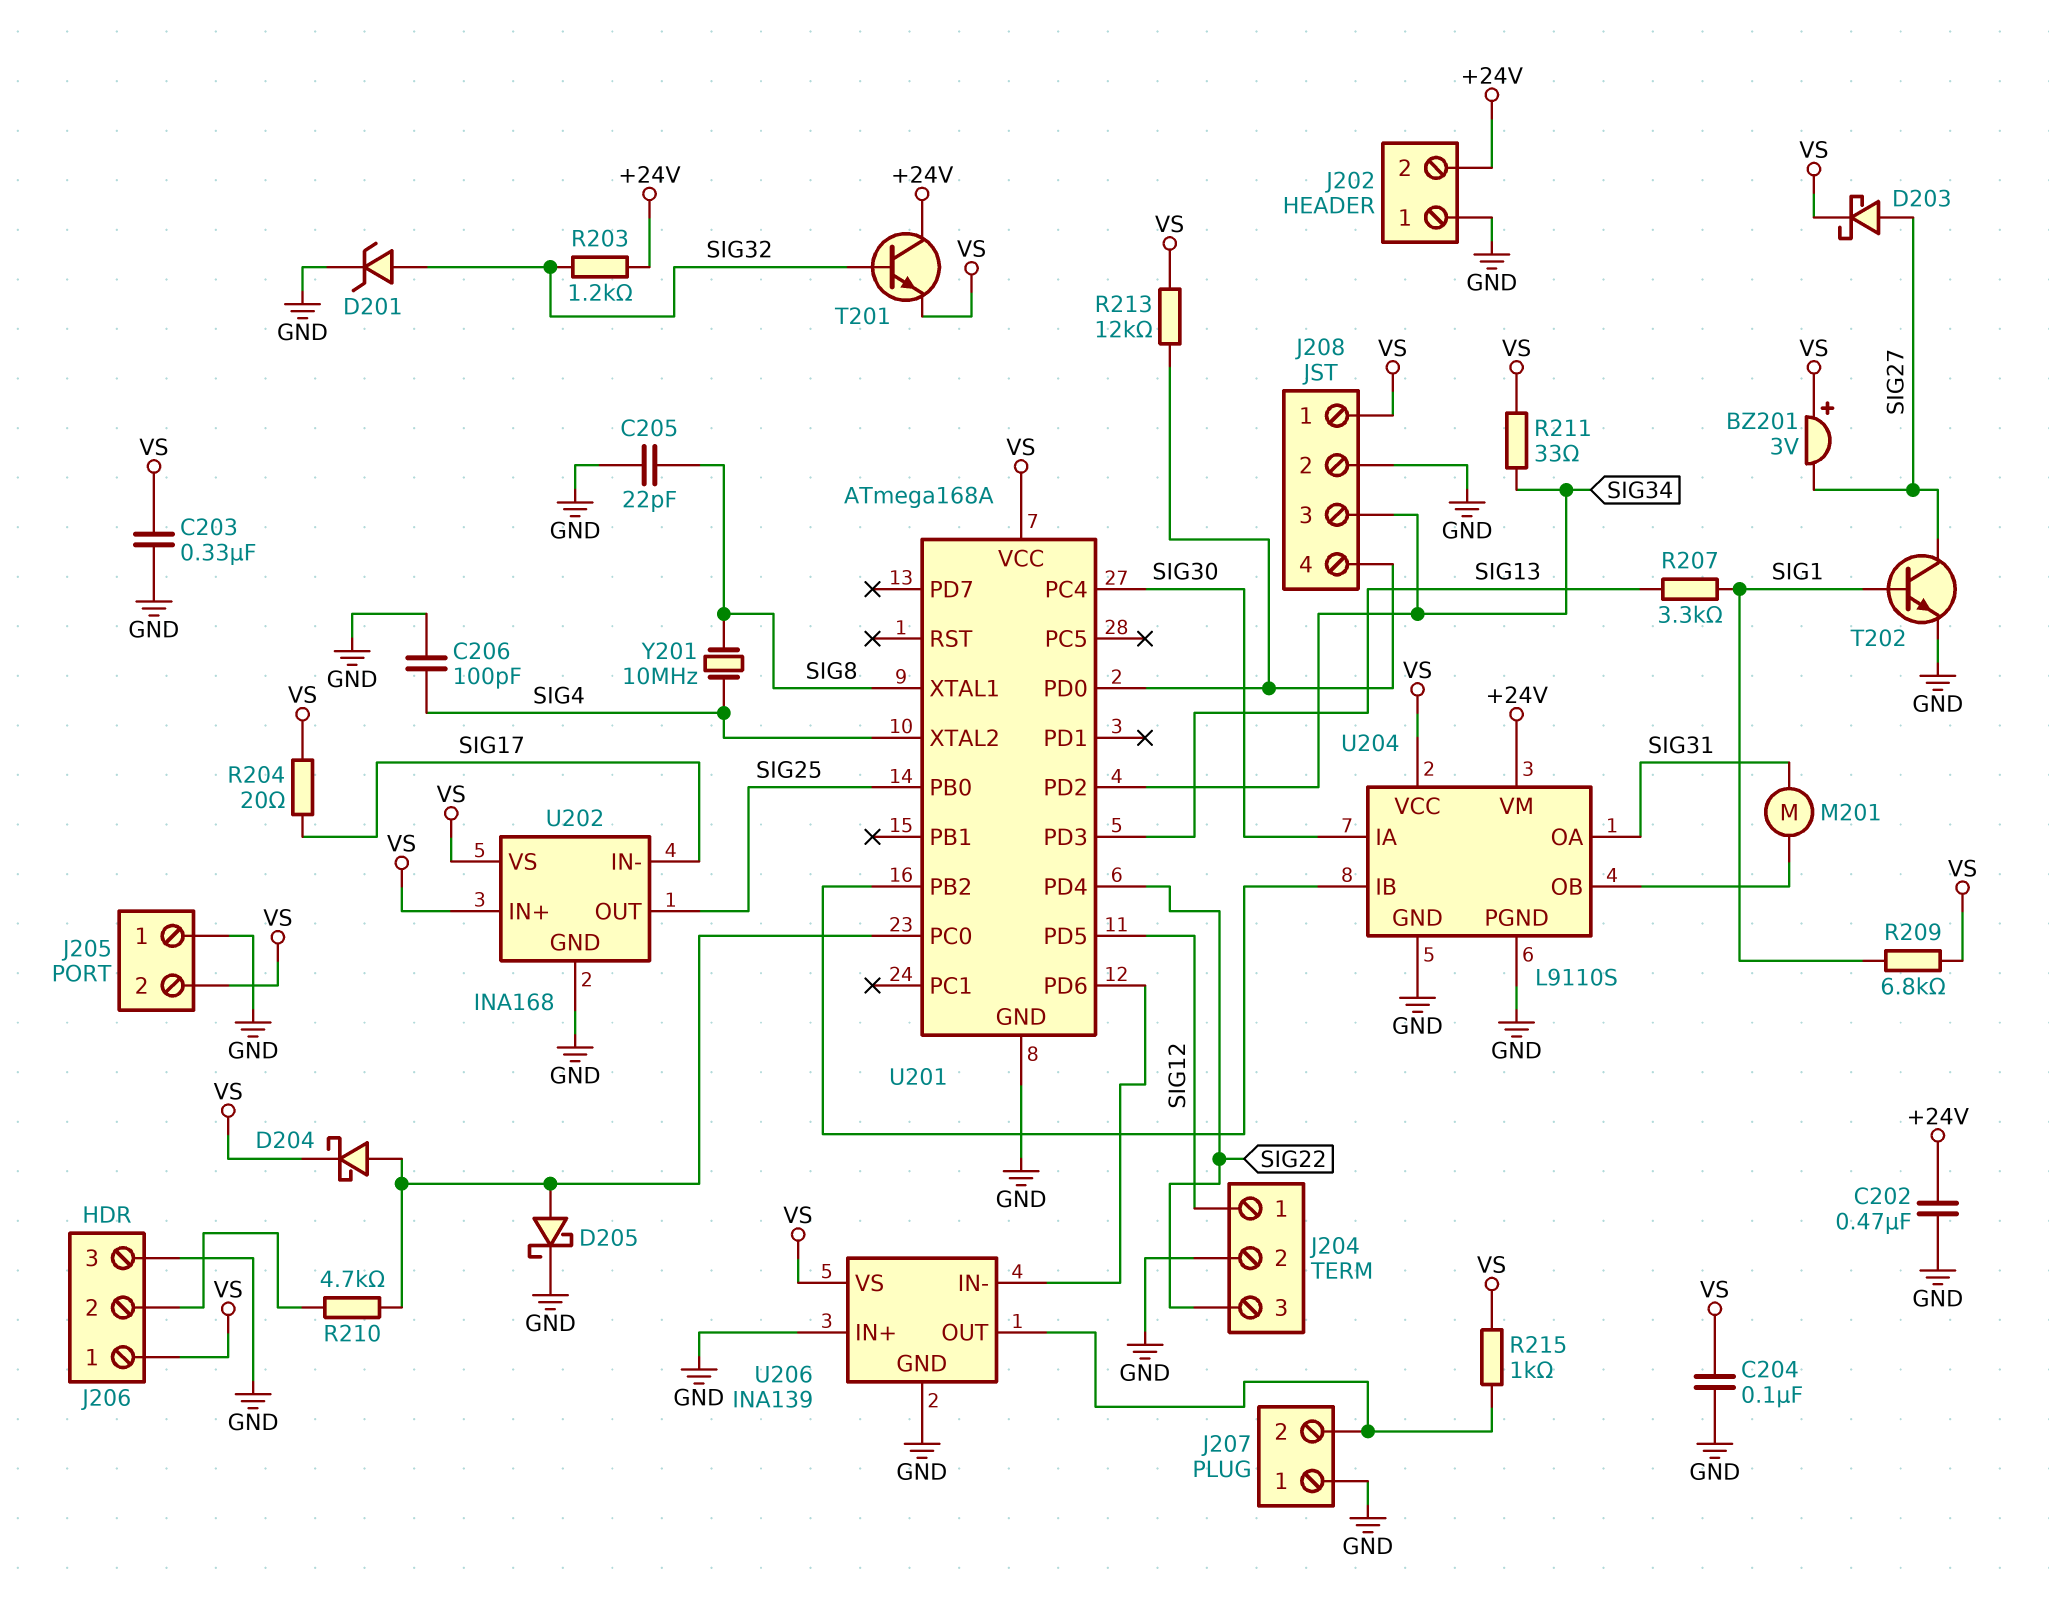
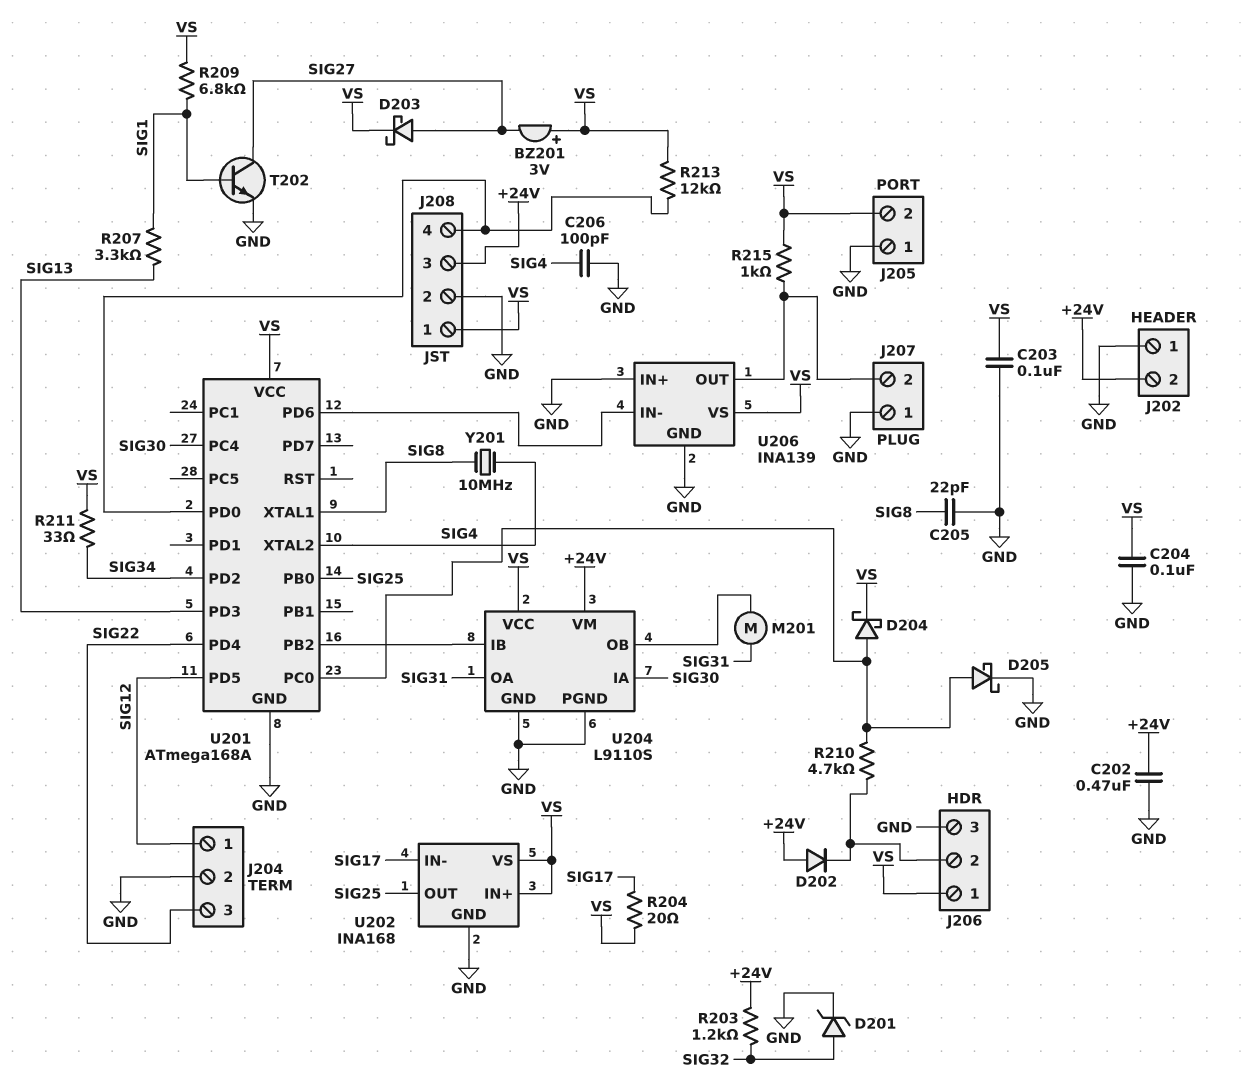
C203: 330nF (GND, VS) -> 100nF (GND, VS)
D202: none -> diode (A +24V, K J206/2)
J208 pin 3: SIG34 -> +24V
T201: NPN (B SIG32, C +24V, E VS) -> none

